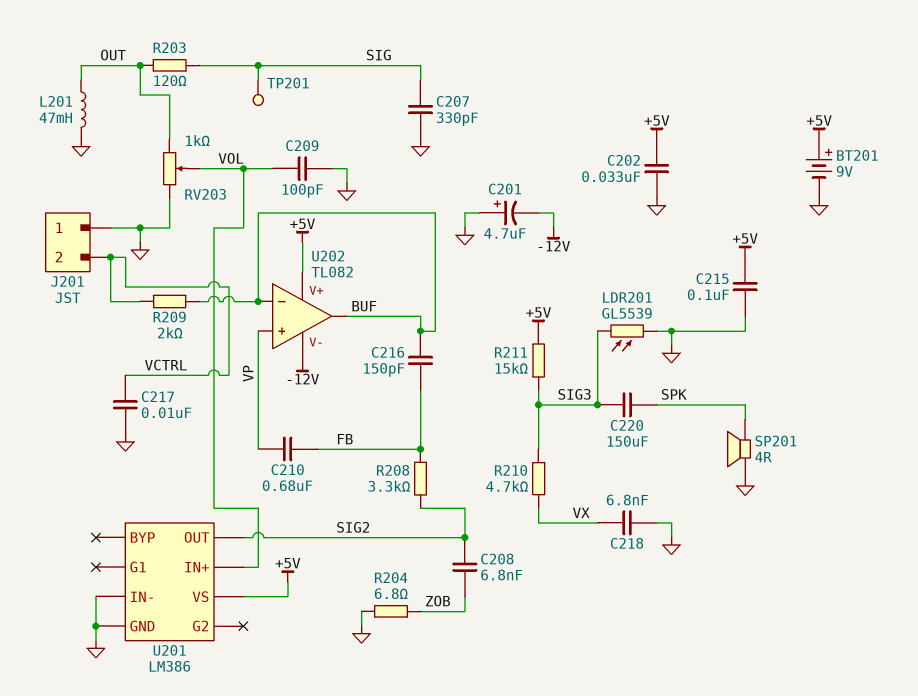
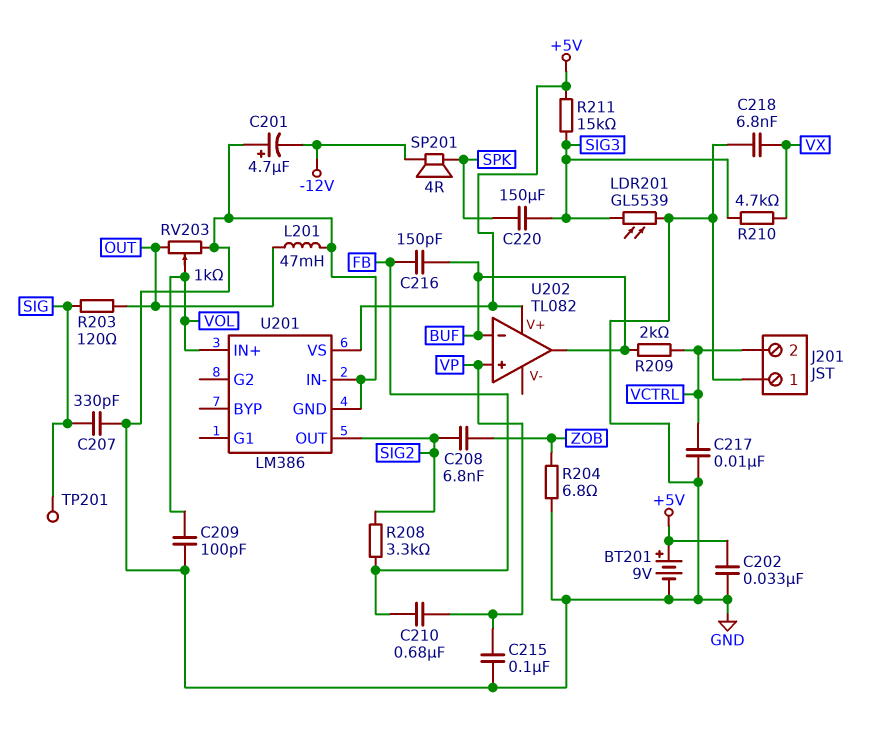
C215: 100nF (+5V, GND) -> 100nF (GND, VP)
SP201: speaker 4R (GND, SPK) -> speaker 4R (-12V, SPK)
U202 pin V-: -12V -> none

